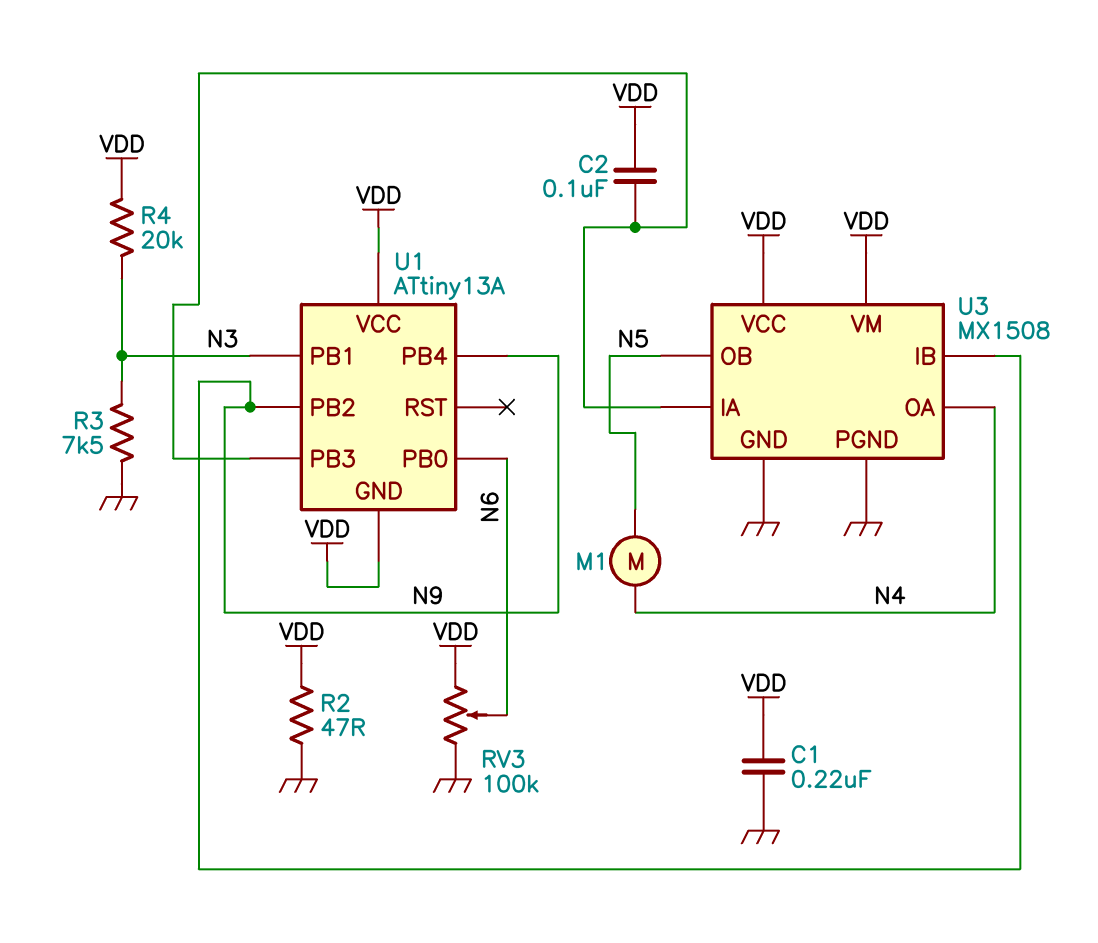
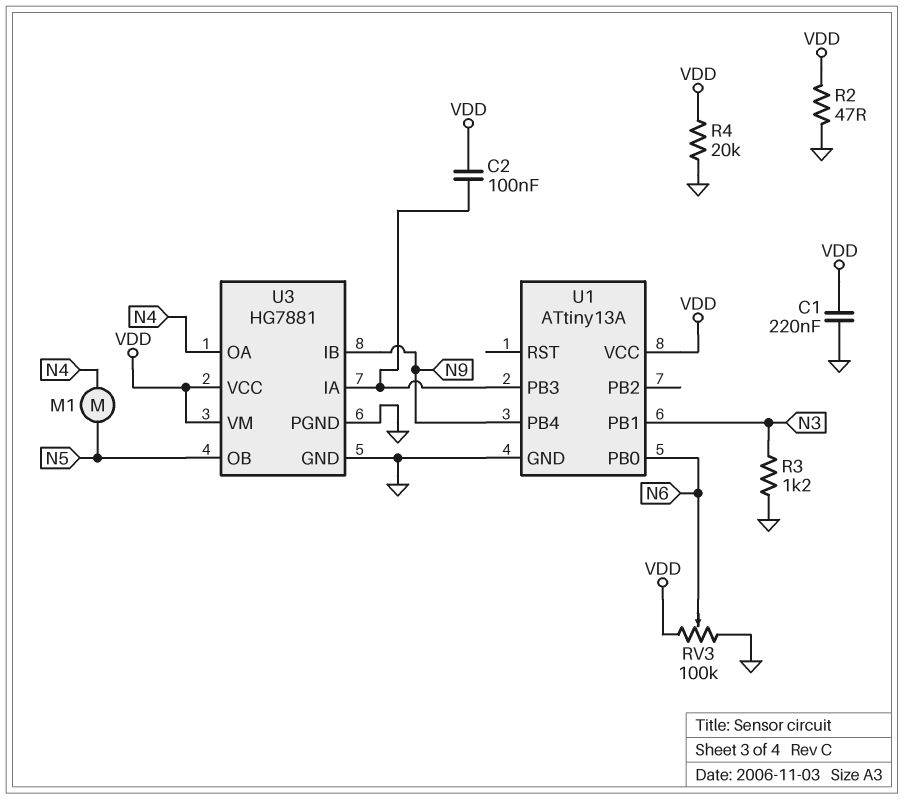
R3: 7.5k (GND, N3) -> 1.2k (GND, N3)
R4: 20k (N3, VDD) -> 20k (GND, VDD)
U1 pin GND: VDD -> GND
U1 pin PB2: N9 -> none
U3: MX1508 -> HG7881

